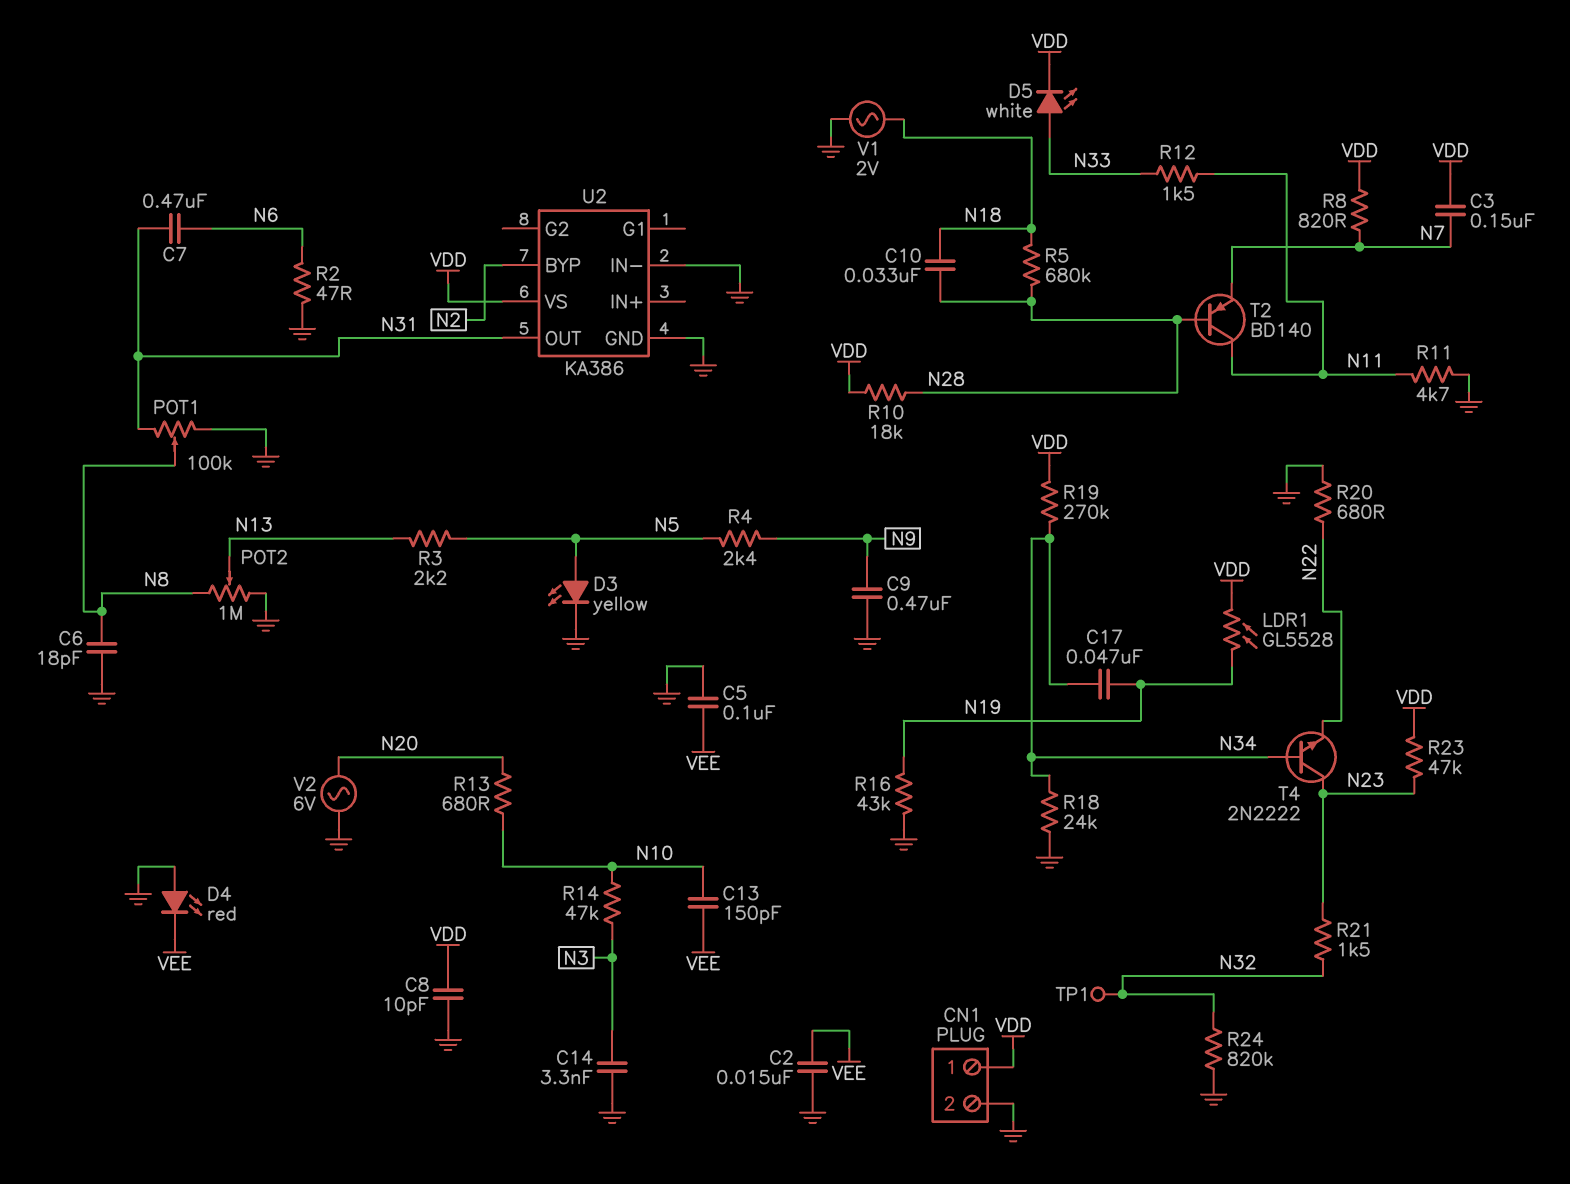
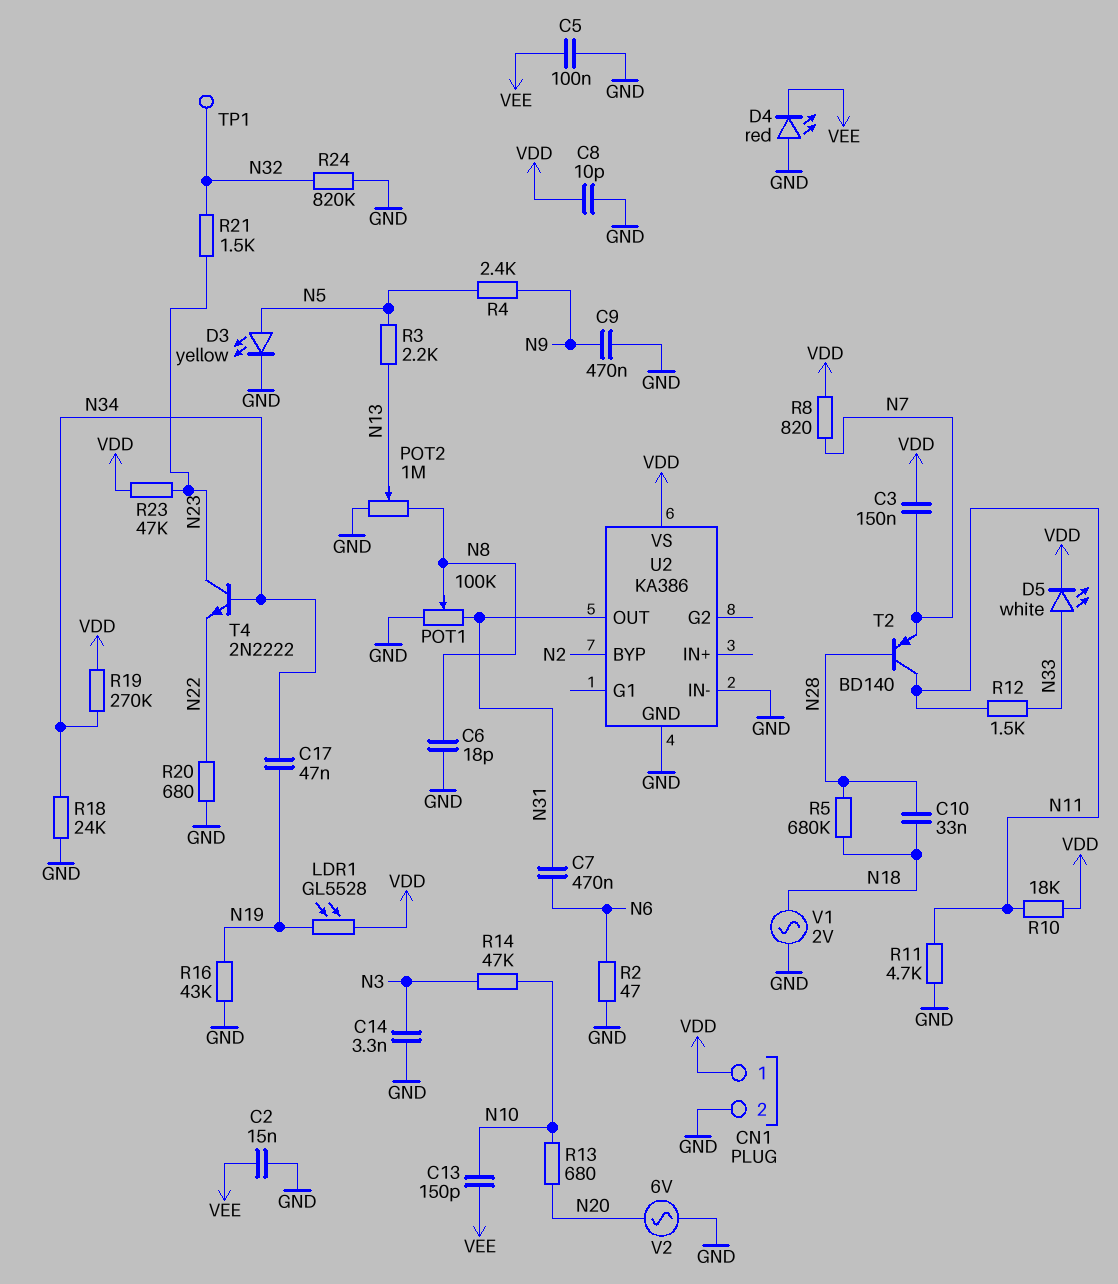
R10: 18k (N28, VDD) -> 18k (N11, VDD)

